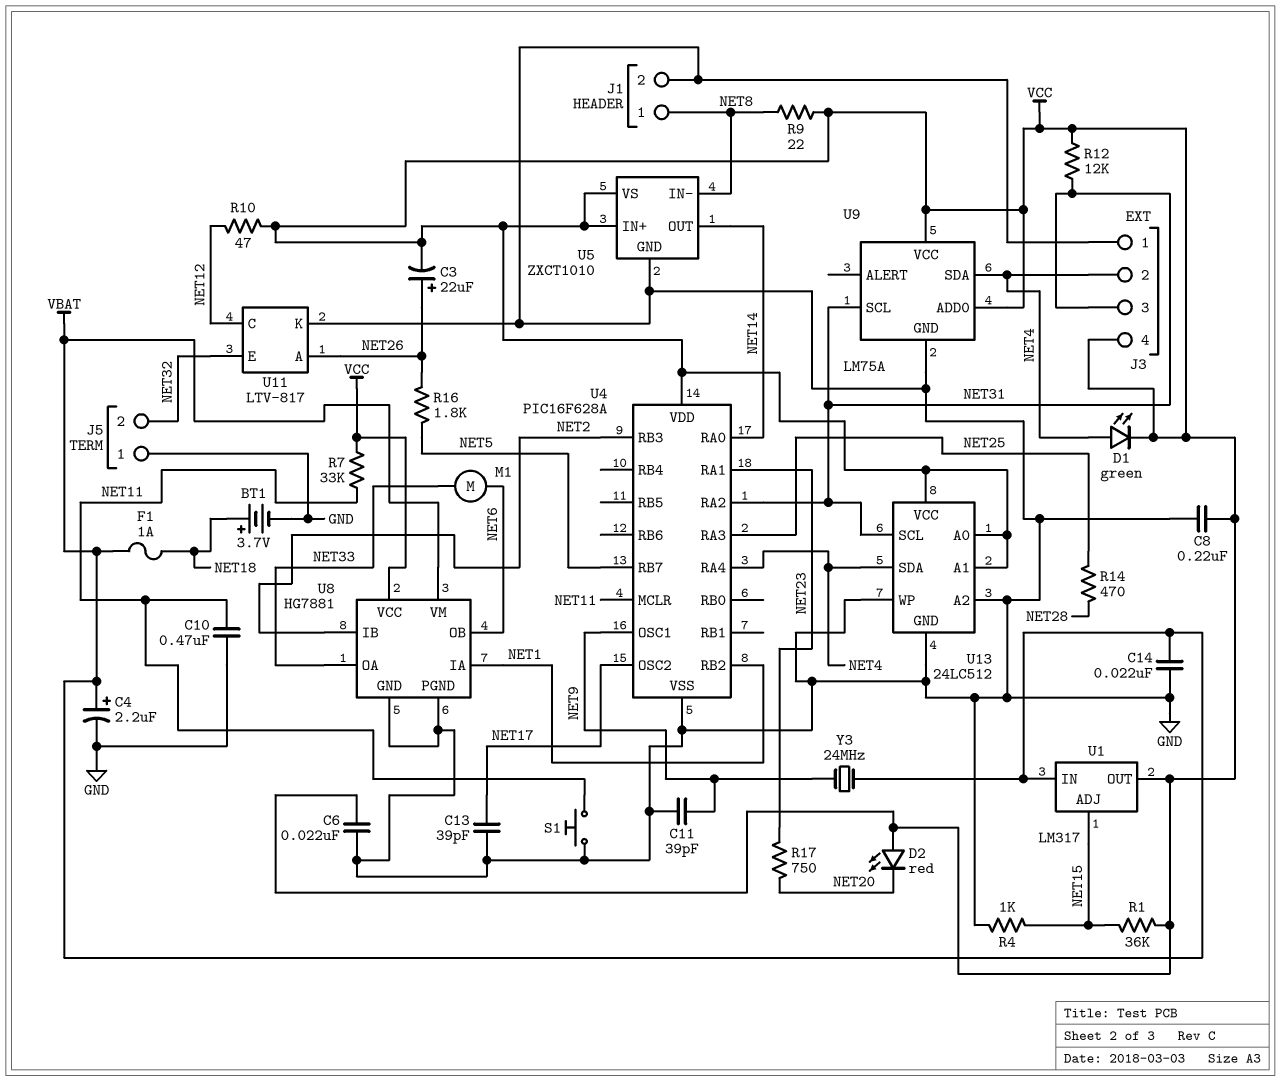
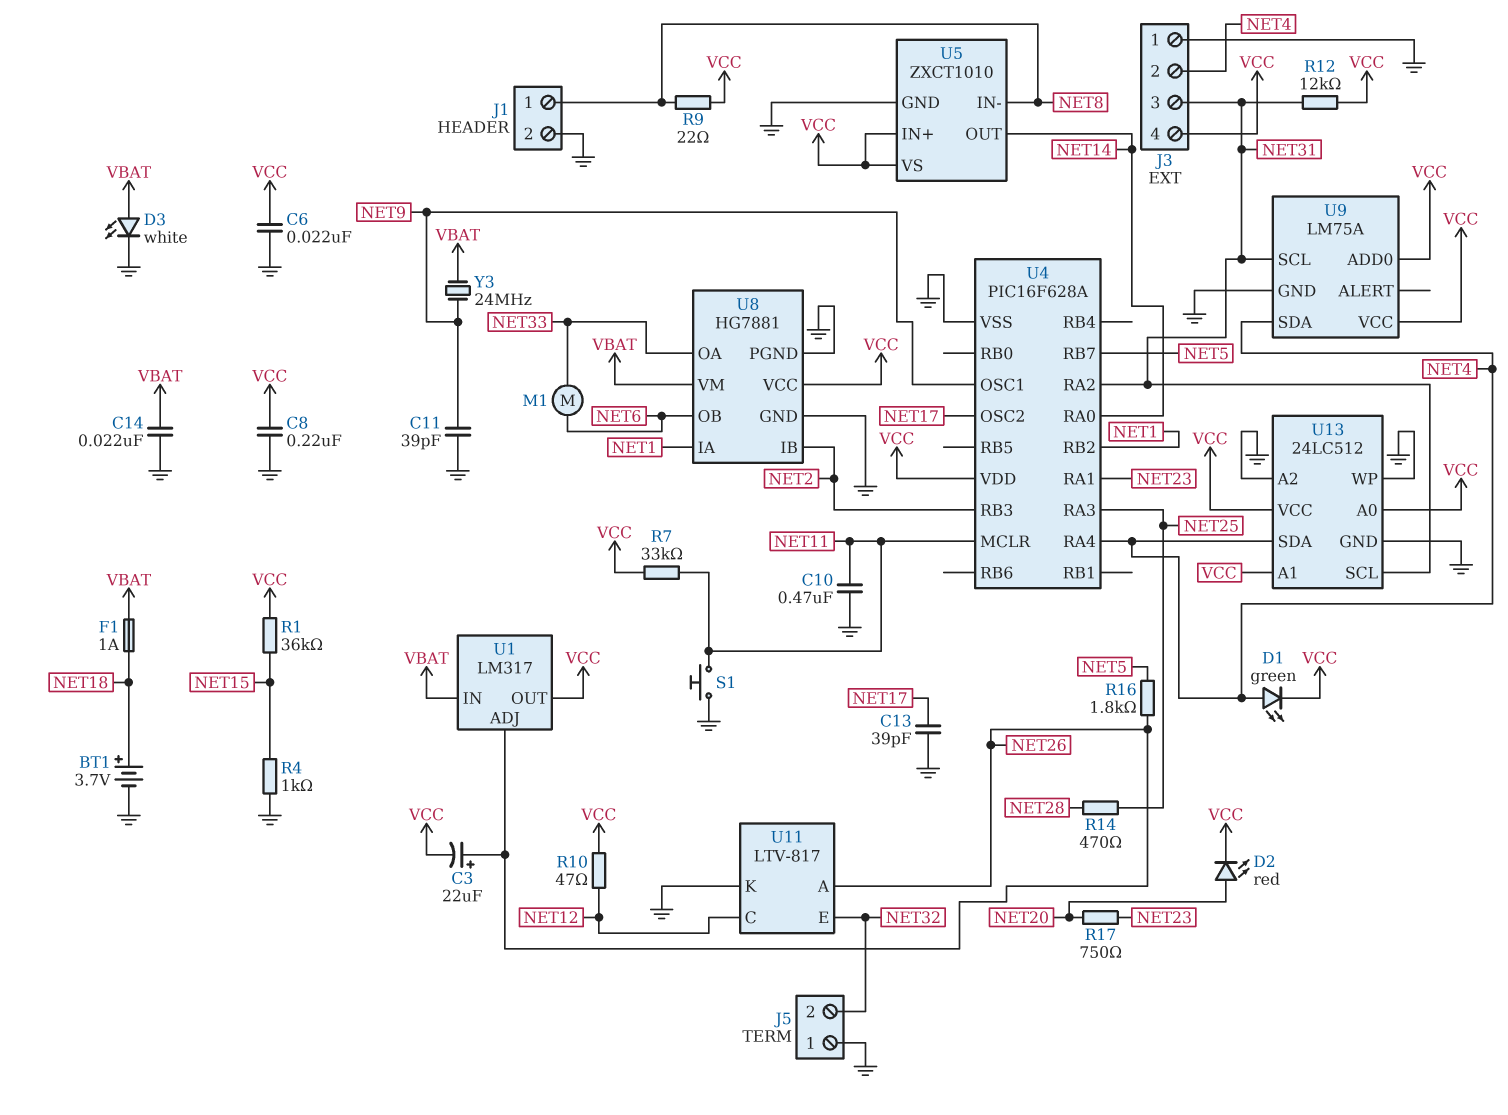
C4: 2.2uF (plus VBAT, minus GND) -> none
D2: LED red (A VCC, K NET20) -> LED red (A NET20, K VCC)
D3: none -> LED white (A VBAT, K GND)
U1 pin ADJ: NET15 -> NET26

